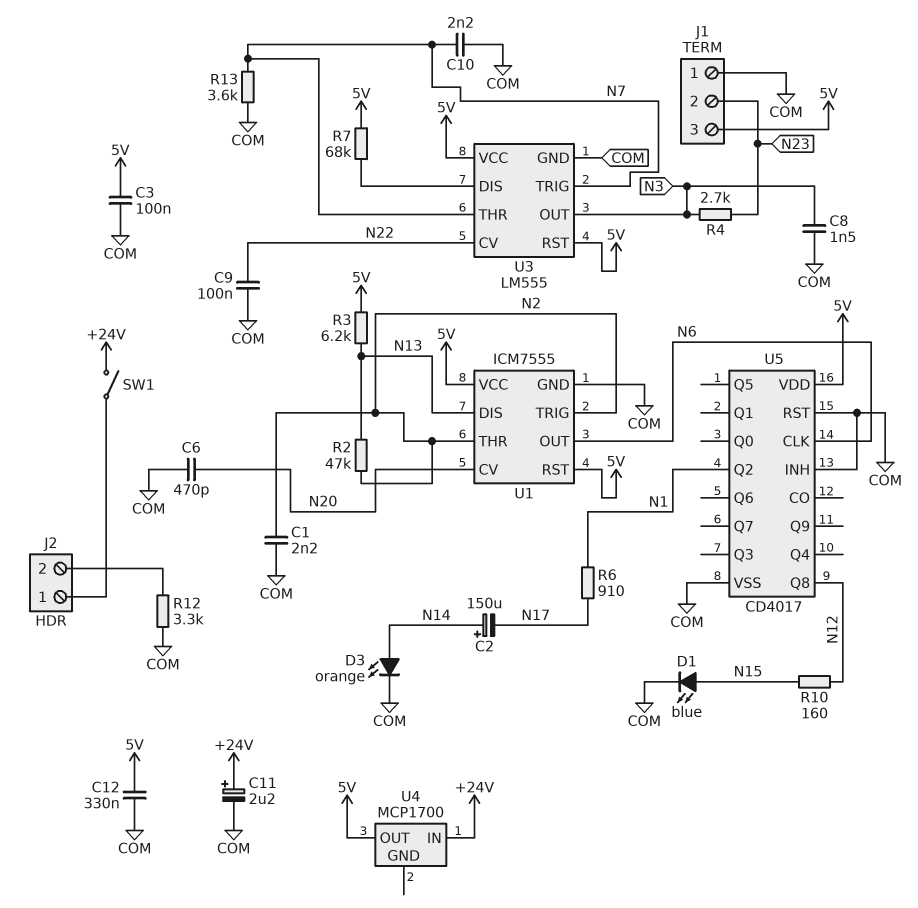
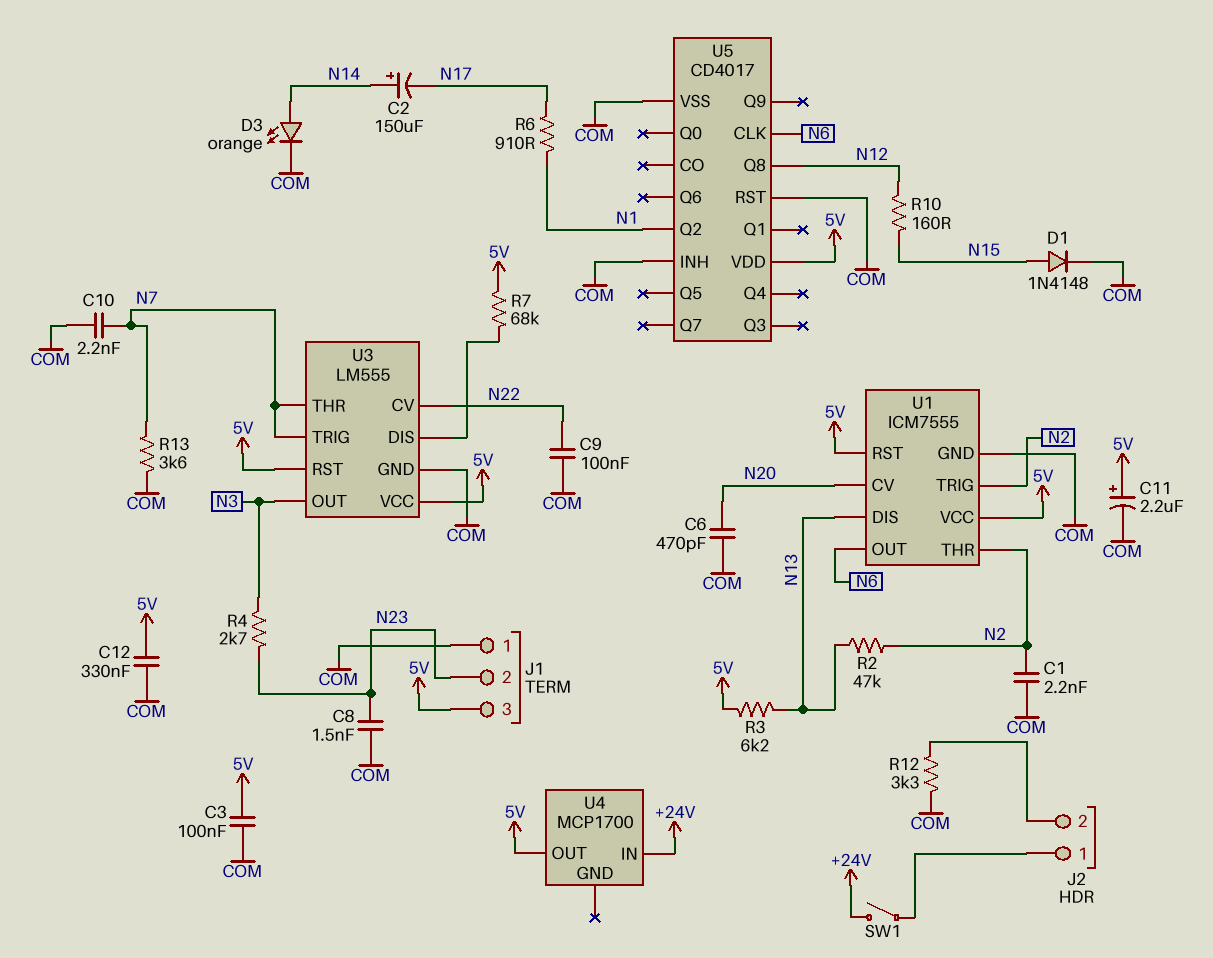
C8: 1.5nF (COM, N3) -> 1.5nF (COM, N23)
C11: 2.2uF (plus +24V, minus COM) -> 2.2uF (plus 5V, minus COM)
D1: LED blue (A N15, K COM) -> diode 1N4148 (A N15, K COM)

